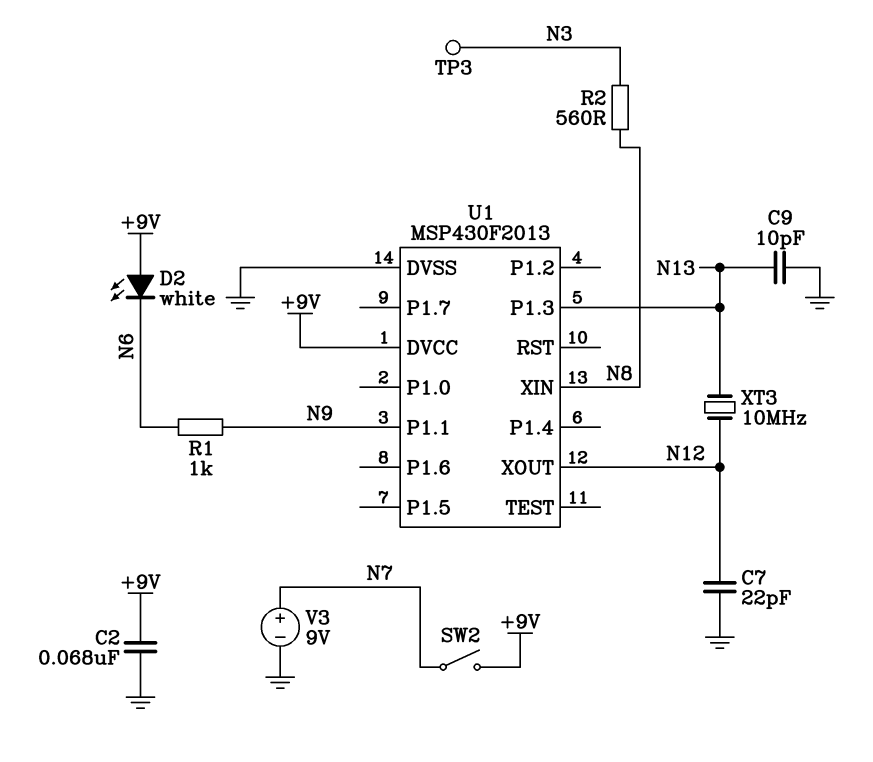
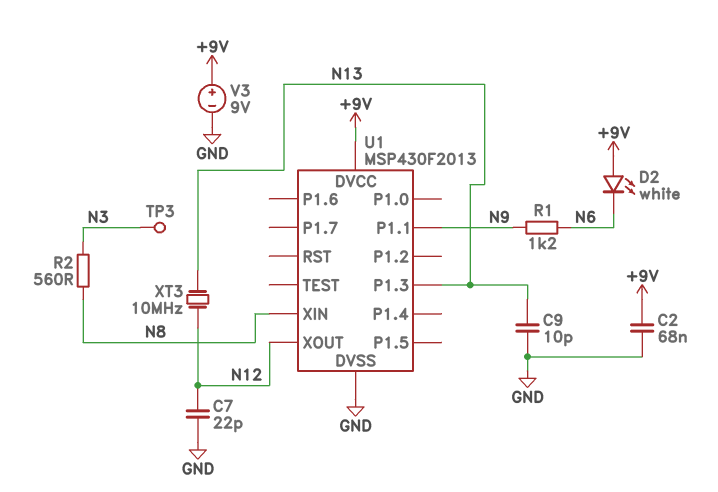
R1: 1k (N6, N9) -> 1.2k (N6, N9)
SW2: switch (+9V, N7) -> none
V3: 9V (plus N7, minus GND) -> 9V (plus +9V, minus GND)

